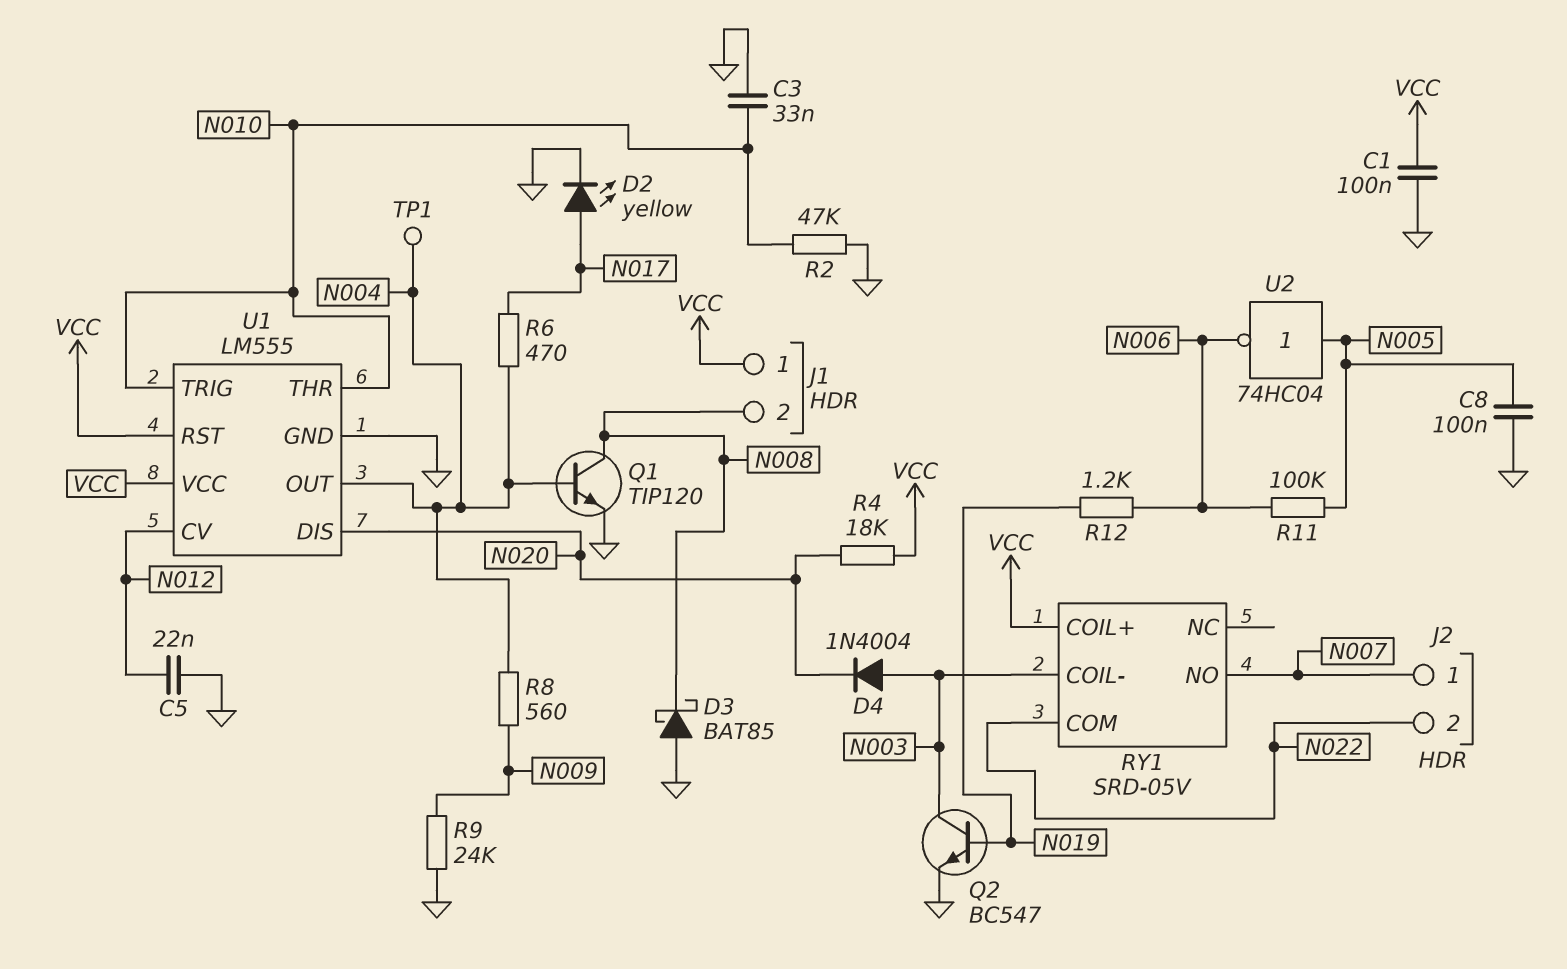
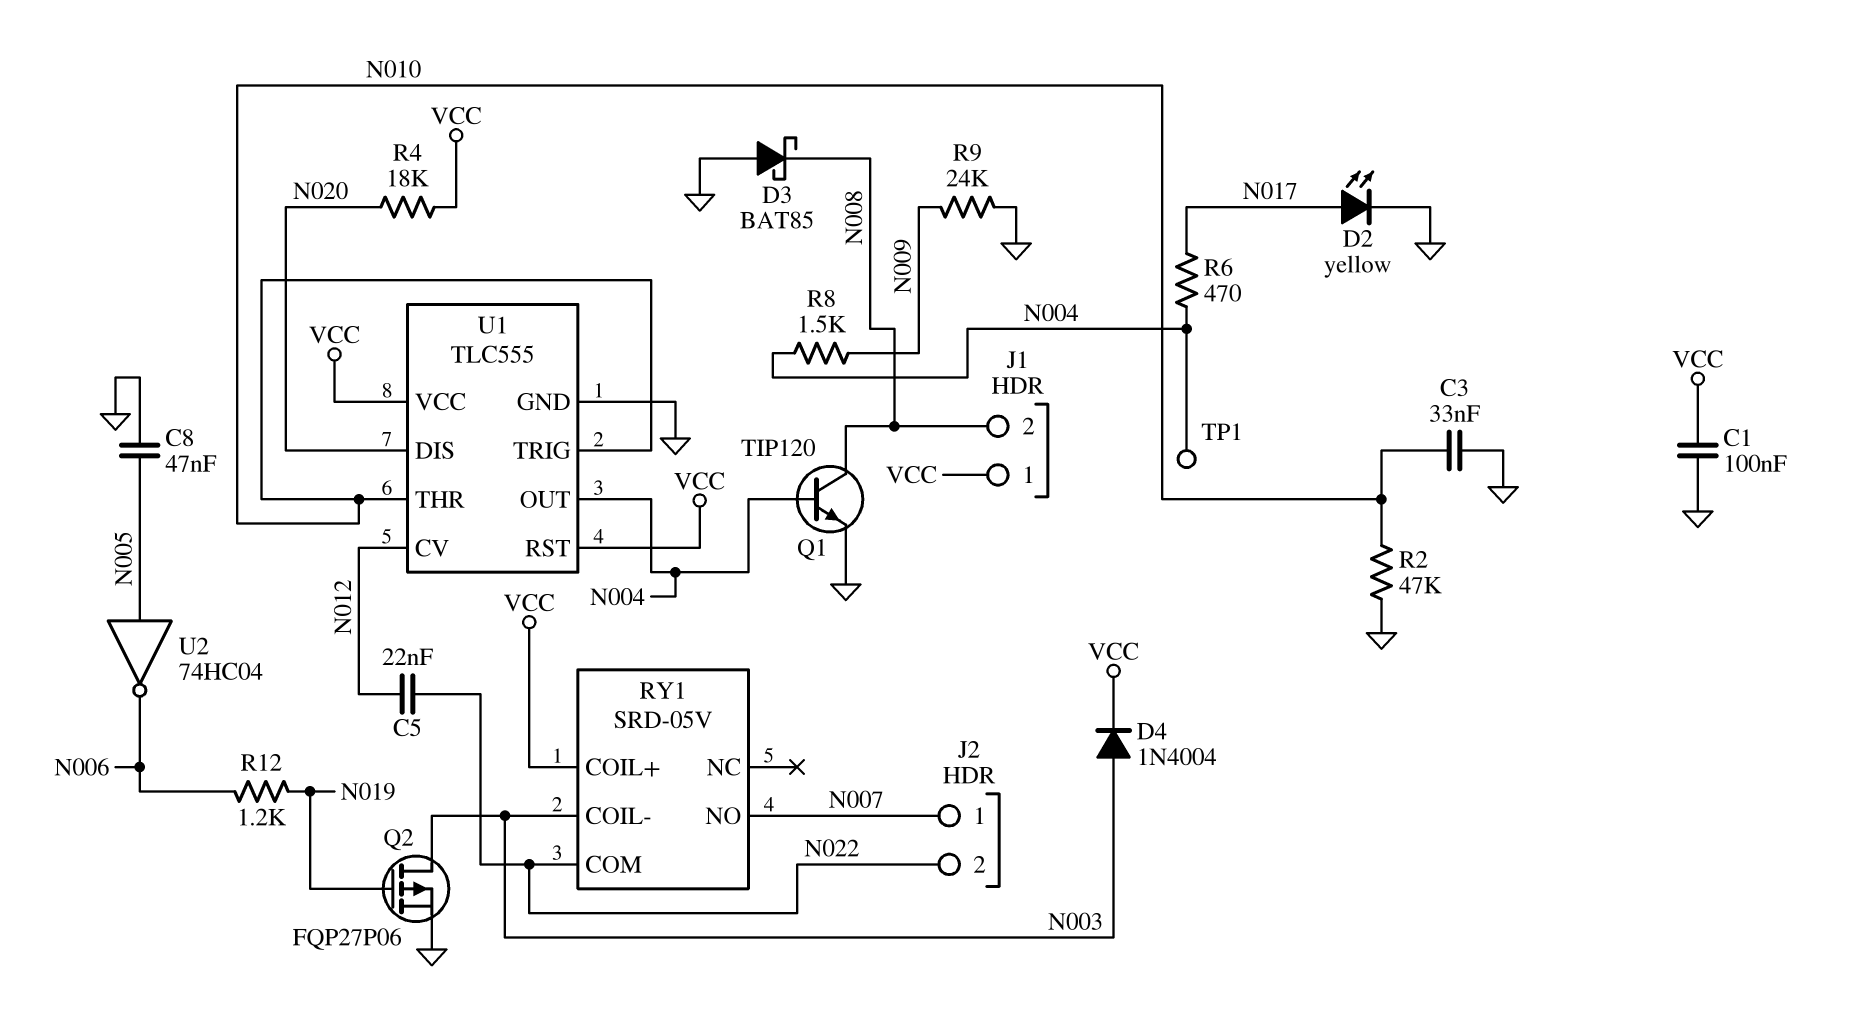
C5: 22nF (GND, N012) -> 22nF (N012, N022)
C8: 100nF (GND, N005) -> 47nF (GND, N005)
D4: diode 1N4004 (A N003, K N020) -> diode 1N4004 (A N003, K VCC)
Q2: NPN BC547 (B N019, C N003, E GND) -> PMOS FQP27P06 (G N019, D N003, S GND)
R8: 560 (N004, N009) -> 1.5k (N004, N009)
R11: 100k (N005, N006) -> none
U1: LM555 -> TLC555

